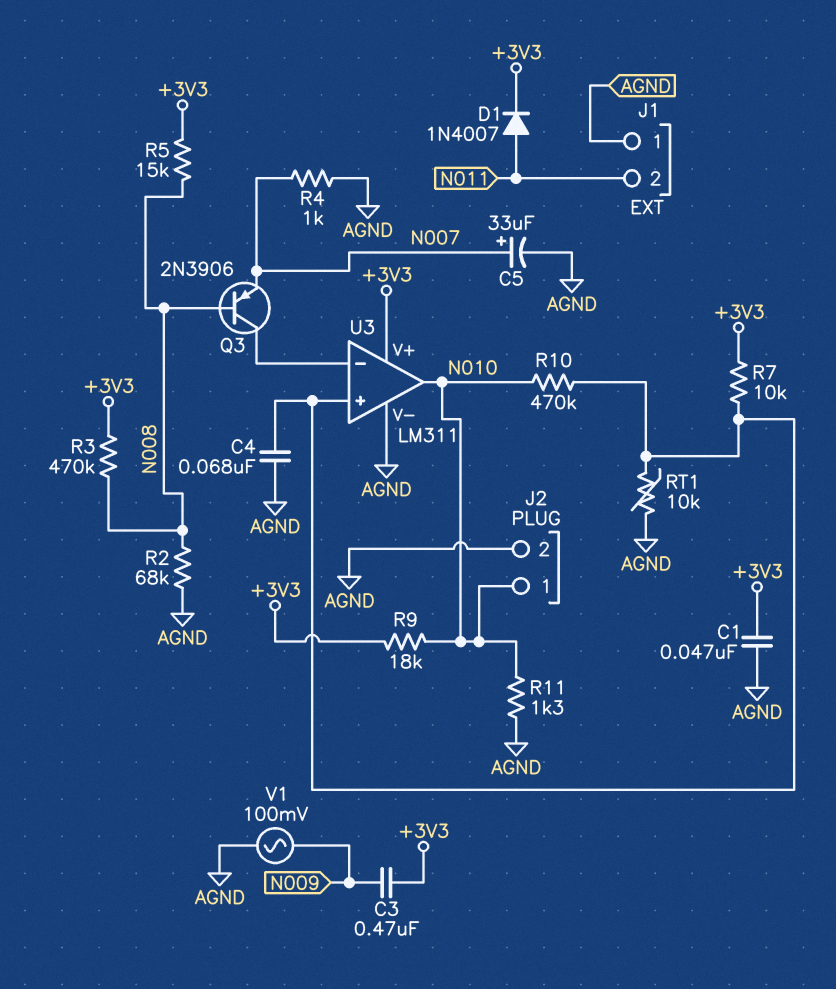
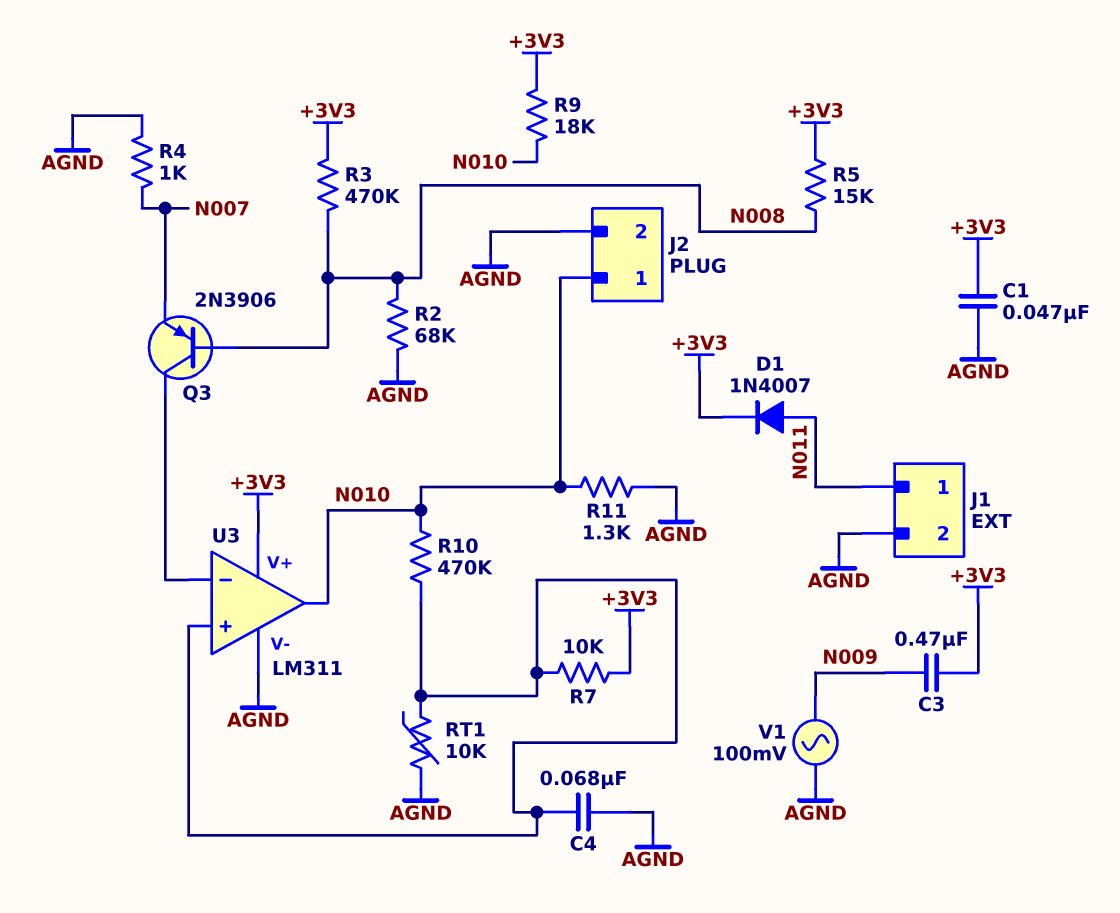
C5: 33uF (plus N007, minus AGND) -> none
J1 pin 1: AGND -> N011
J1 pin 2: N011 -> AGND

